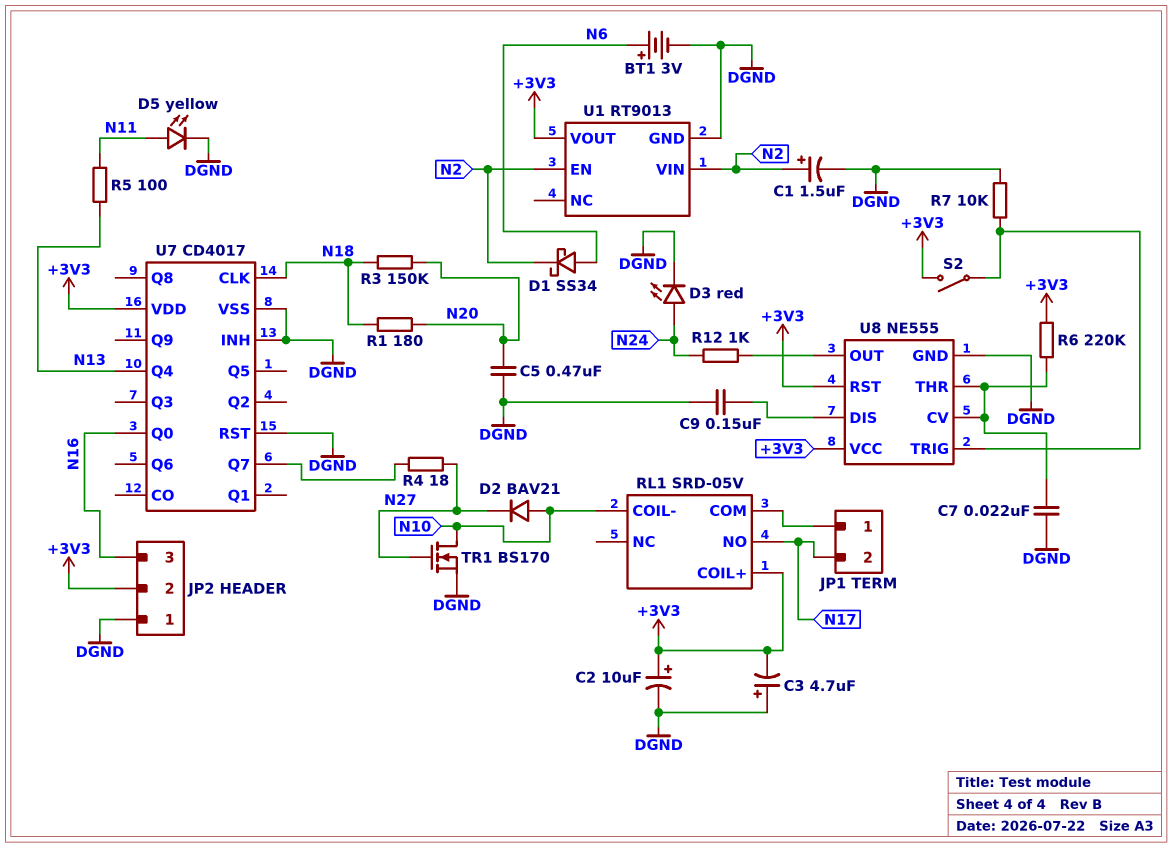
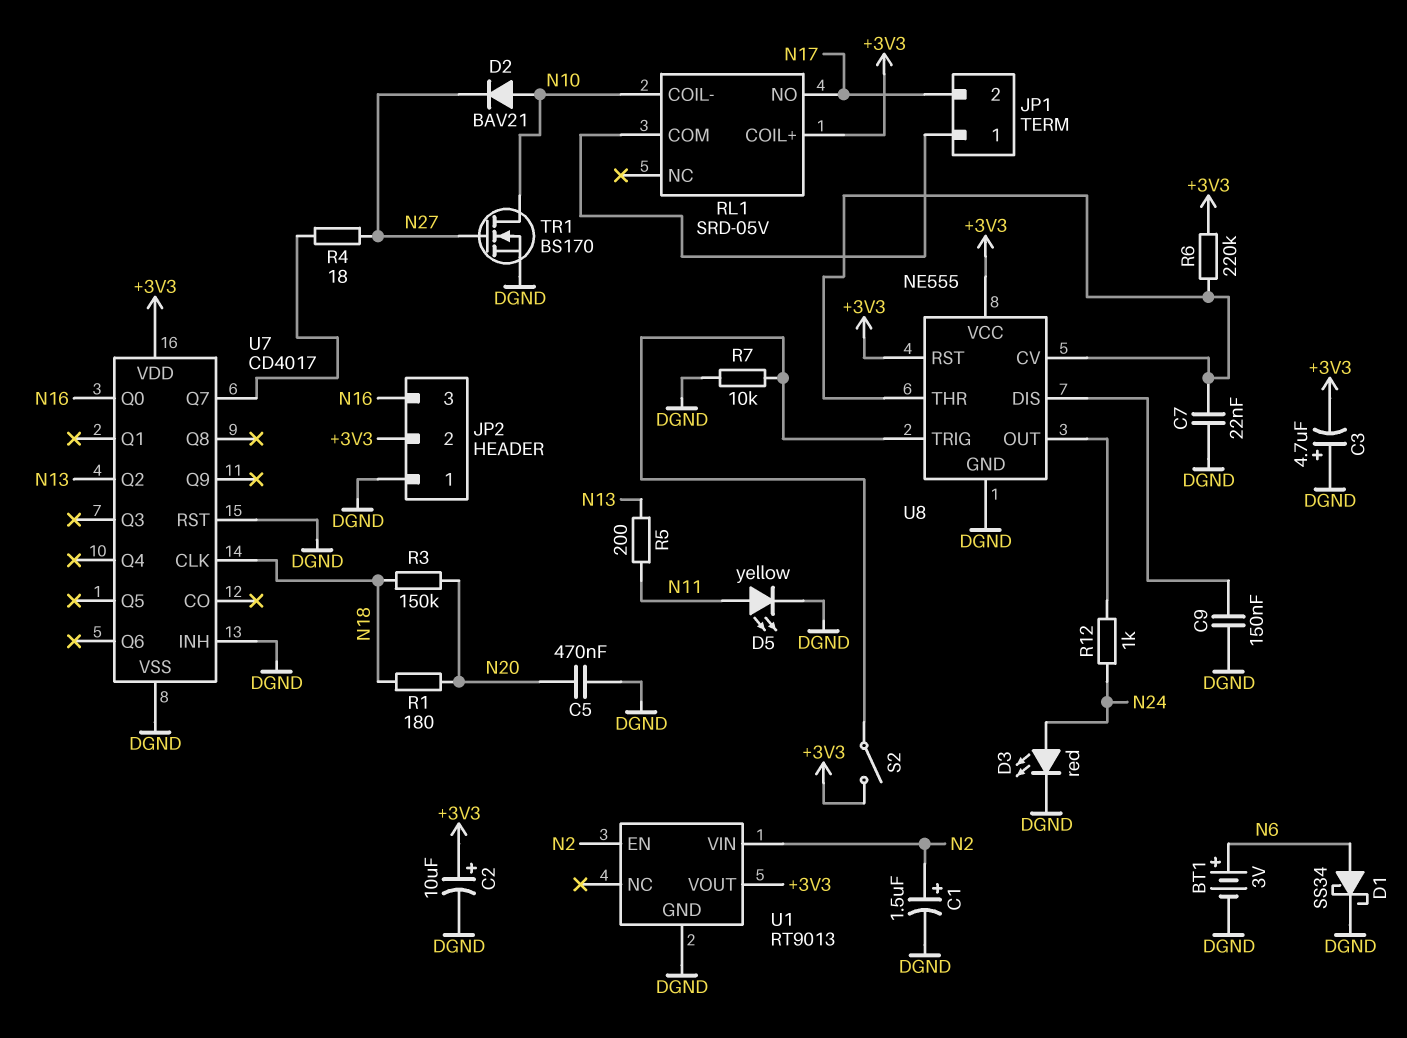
D1: schottky SS34 (A N6, K N2) -> schottky SS34 (A N6, K DGND)
R5: 100 (N11, N13) -> 200 (N11, N13)
U7 pin Q2: none -> N13
U7 pin Q4: N13 -> none

